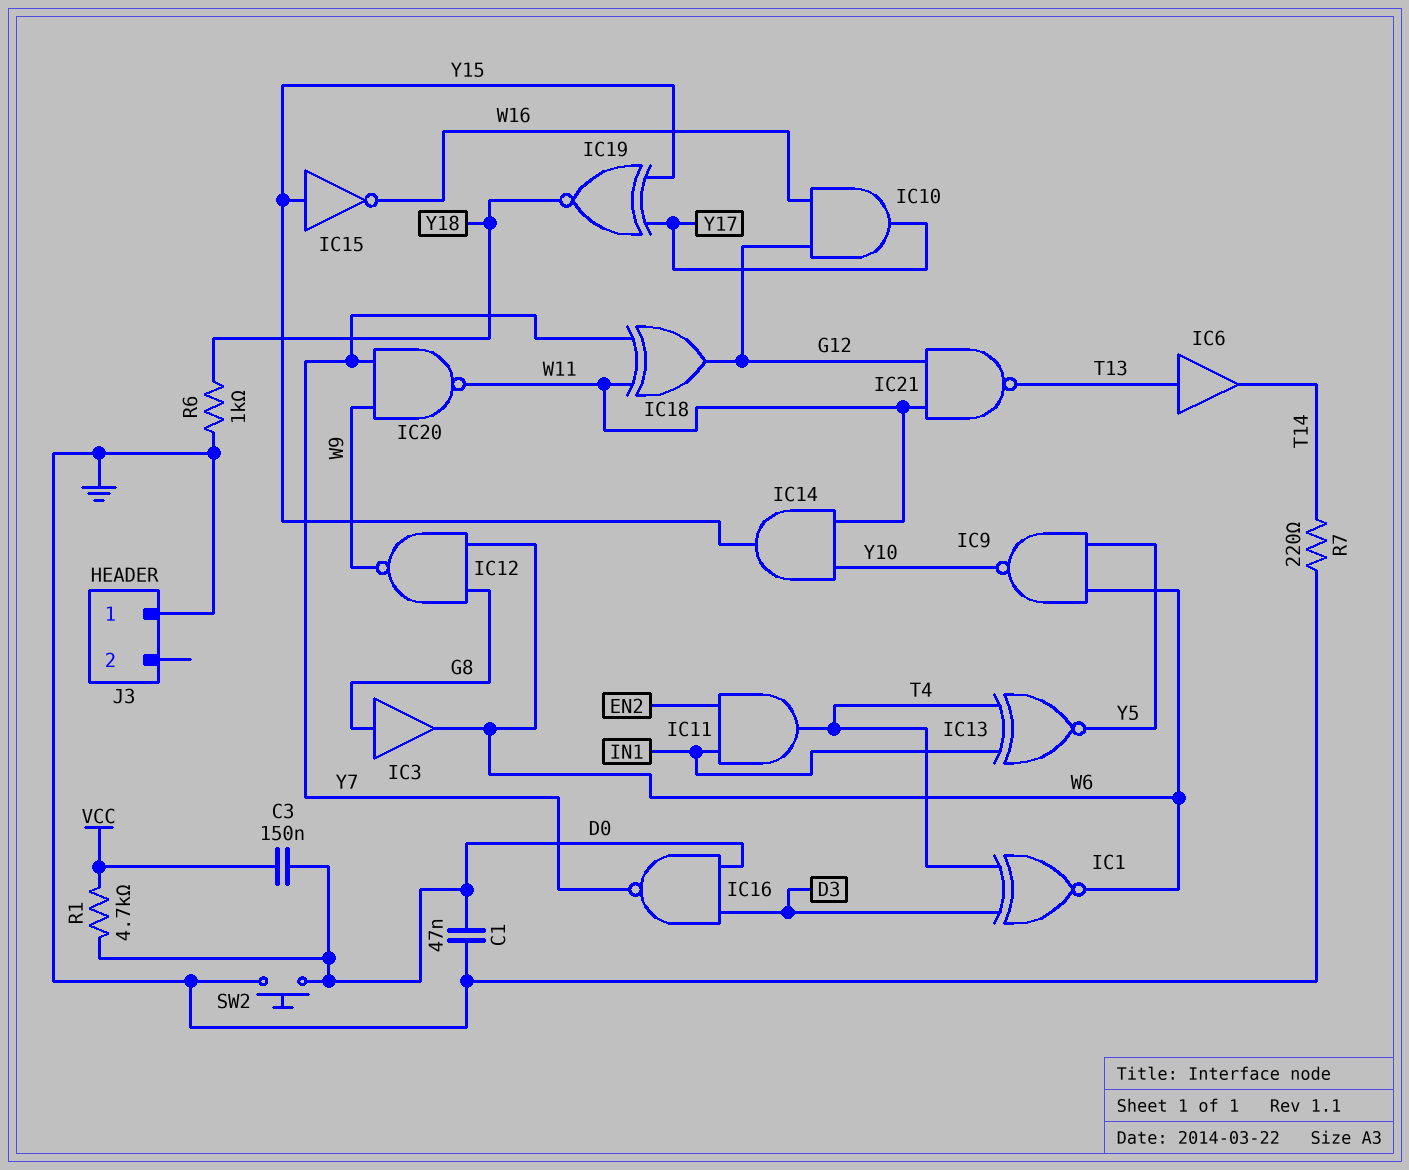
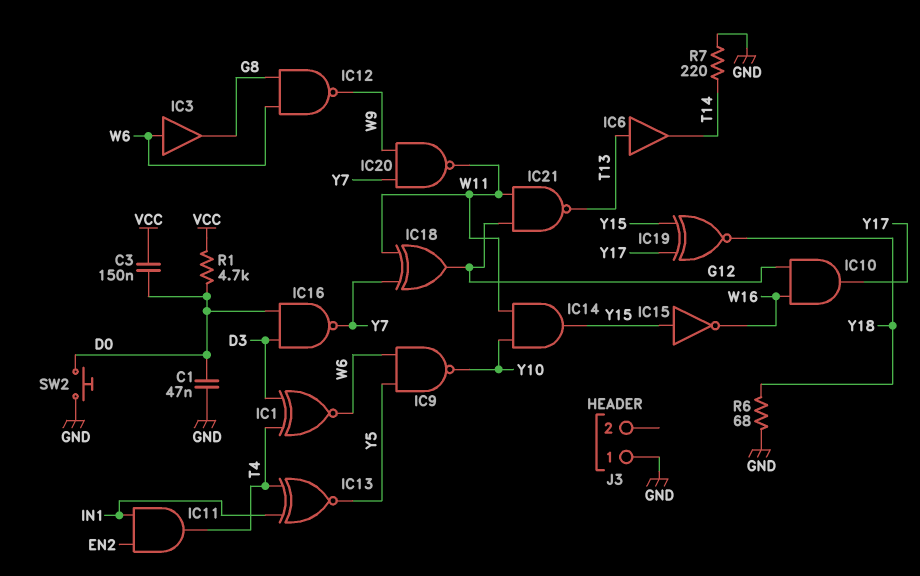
IC3: buffer (in G8, out W6) -> buffer (in W6, out G8)
R6: 1k (GND, Y18) -> 68 (GND, Y18)

